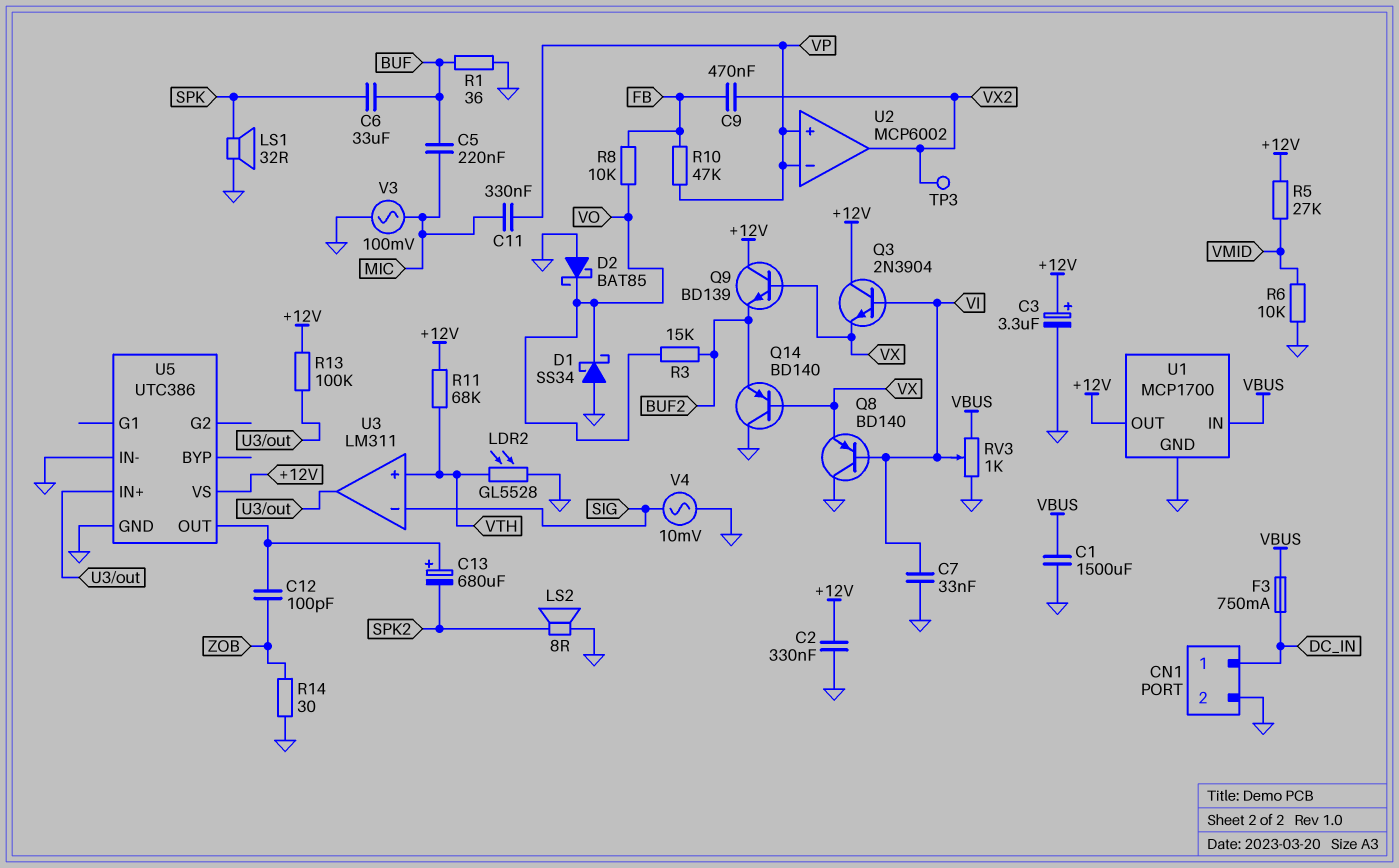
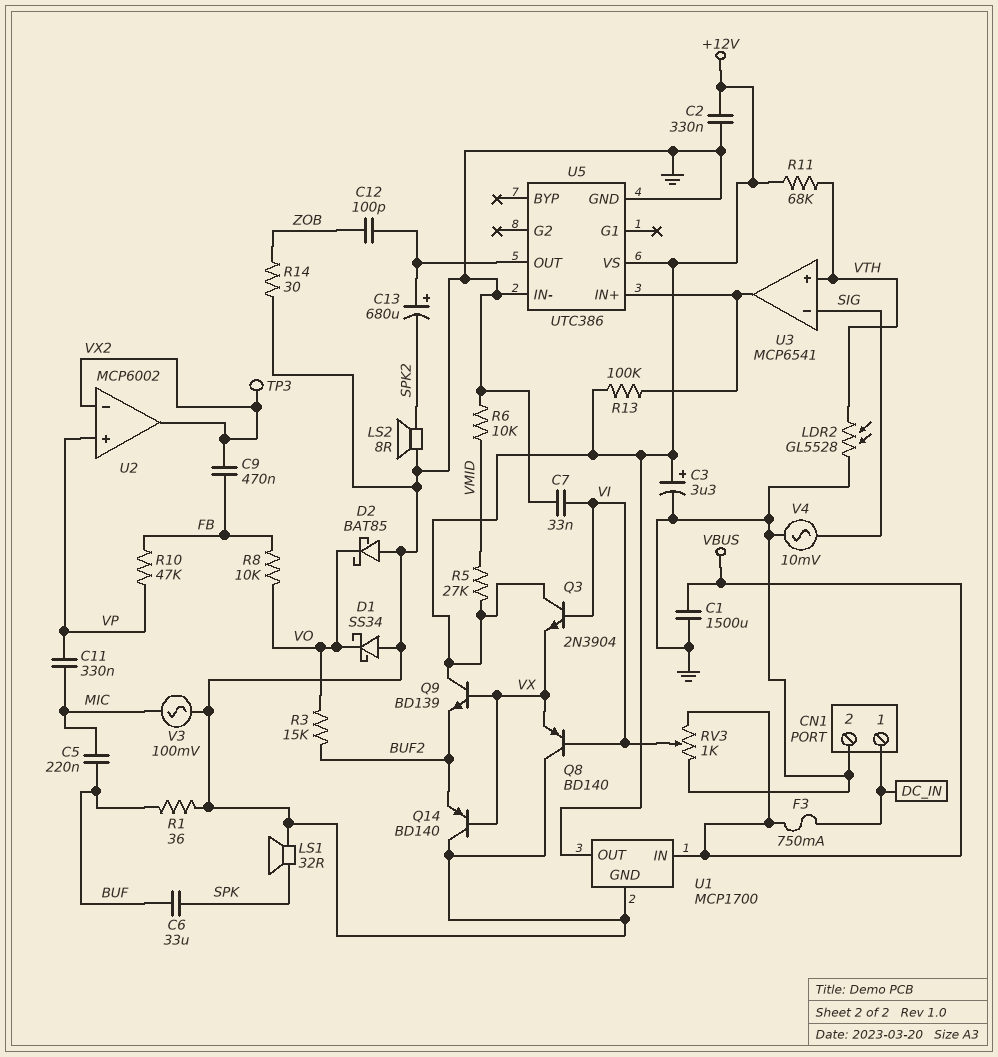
U2 pin in-: VP -> VX2
U3: LM311 -> MCP6541

